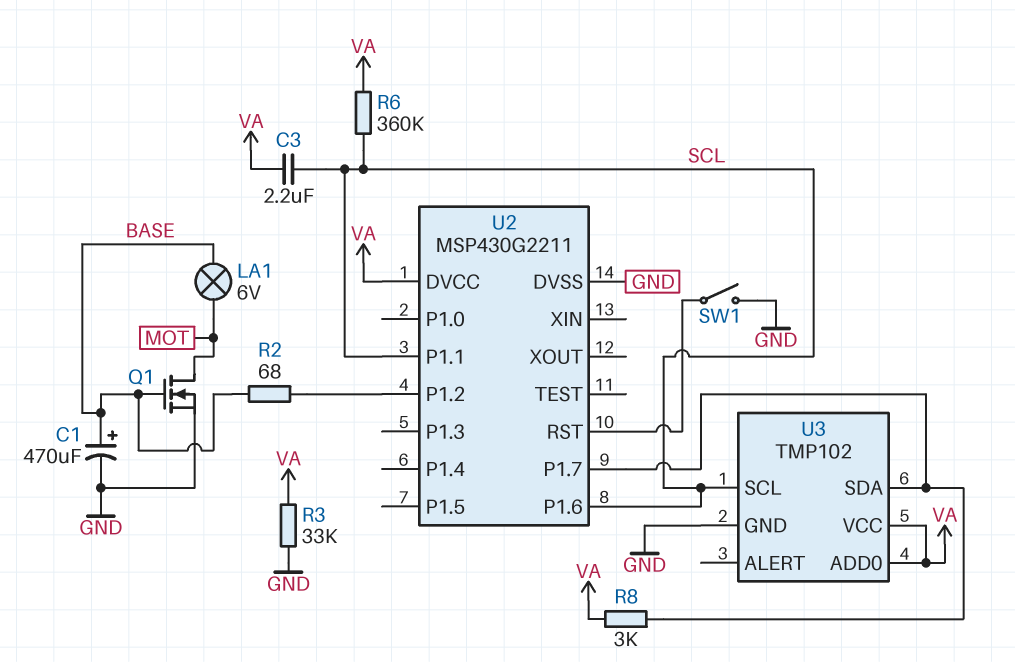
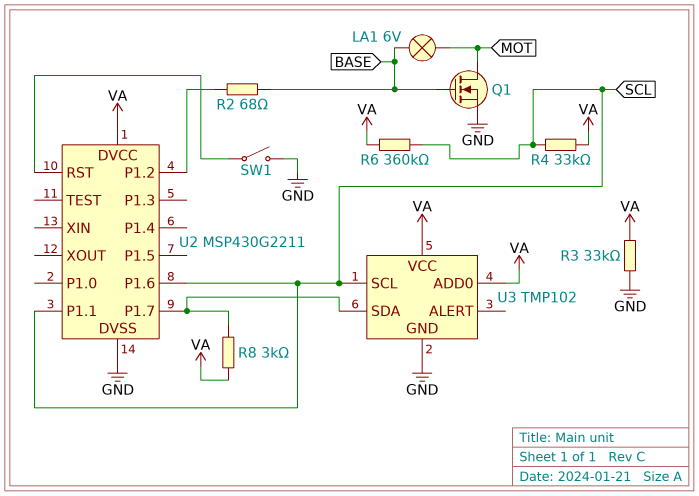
C1: 470uF (plus BASE, minus GND) -> none
C3: 2.2uF (SCL, VA) -> none
R4: none -> 33k (SCL, VA)

